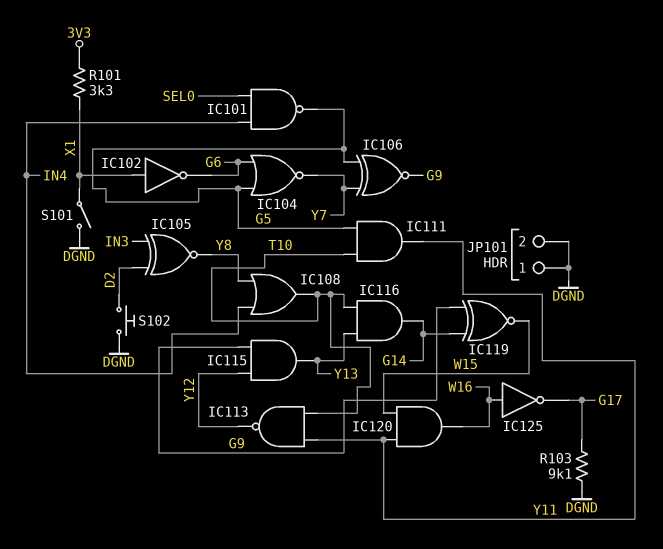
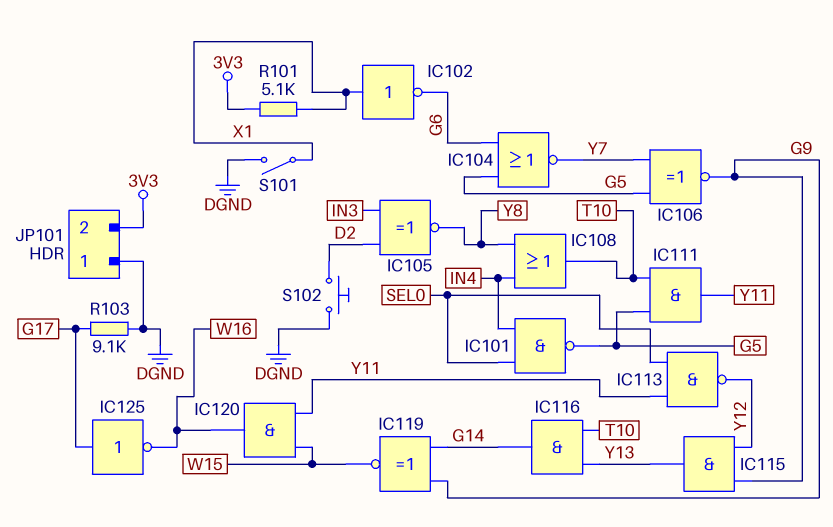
IC113: NAND (in T10, in Y11, out Y12) -> NAND (in SEL0, in Y11, out Y12)
IC125: NOT (in W16, out G17) -> NOT (in G17, out W16)
JP101 pin 2: DGND -> 3V3
R101: 3.3k (3V3, X1) -> 5.1k (3V3, X1)

